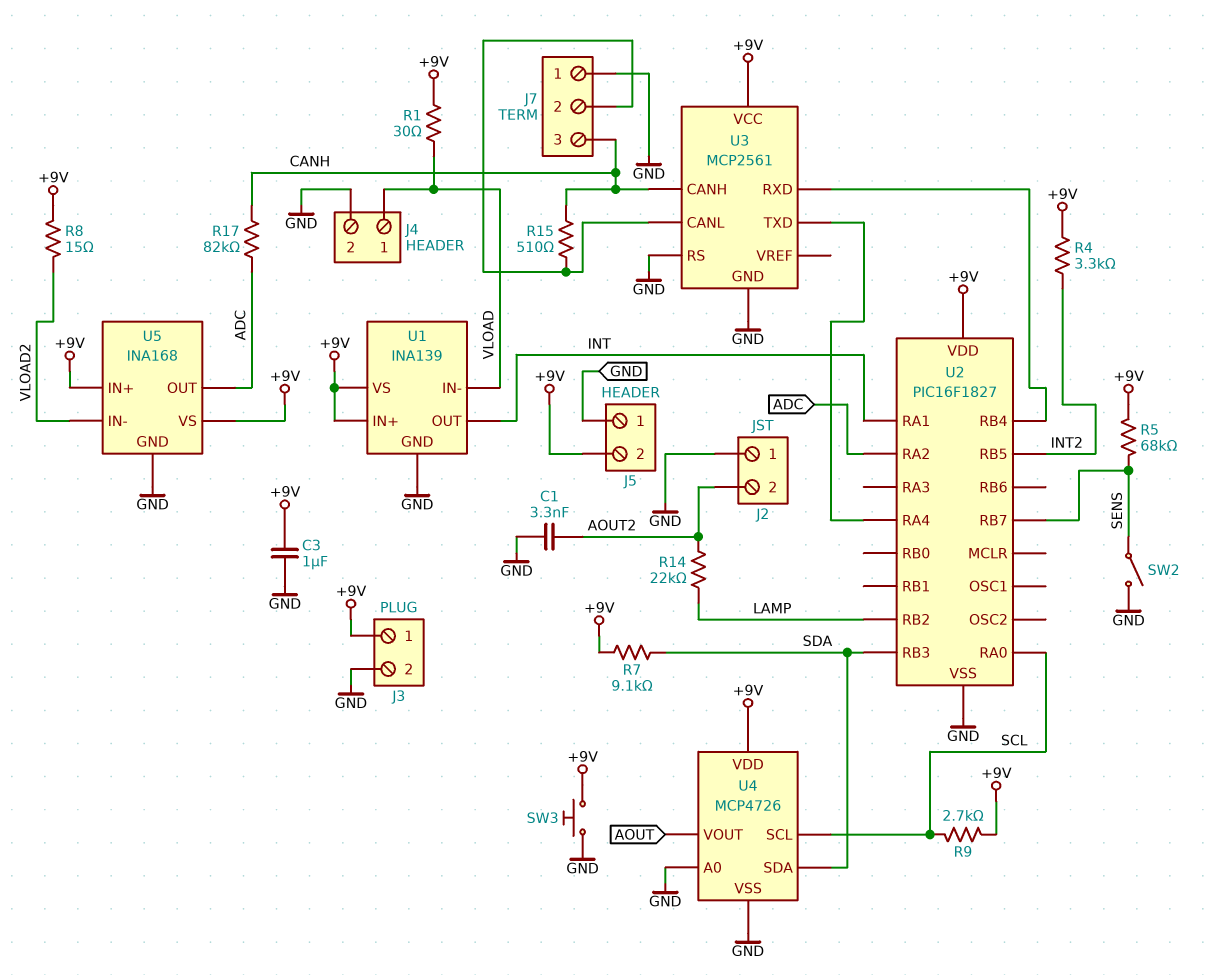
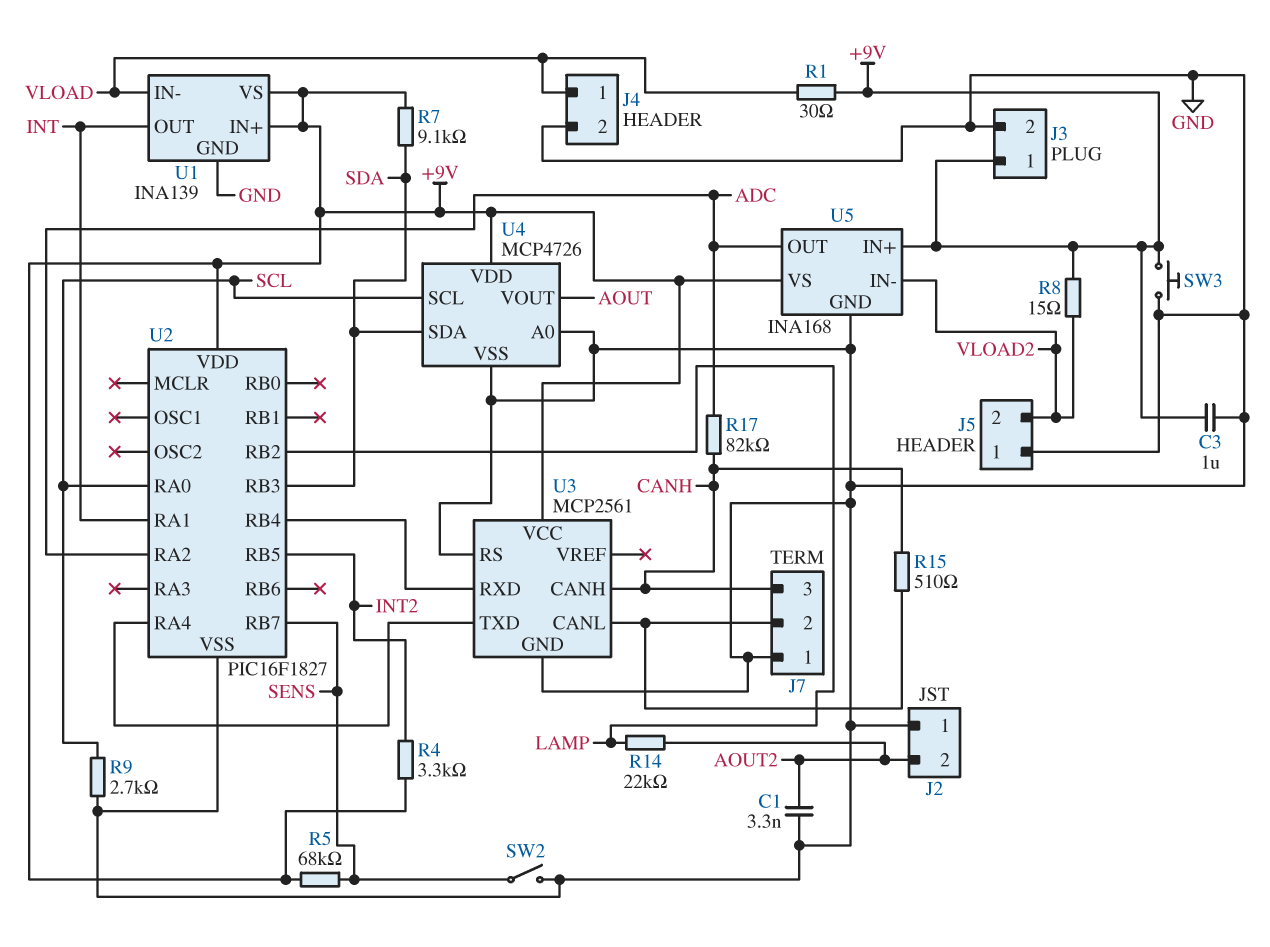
J5 pin 2: +9V -> VLOAD2
R9: 2.7k (+9V, SCL) -> 2.7k (GND, SCL)

